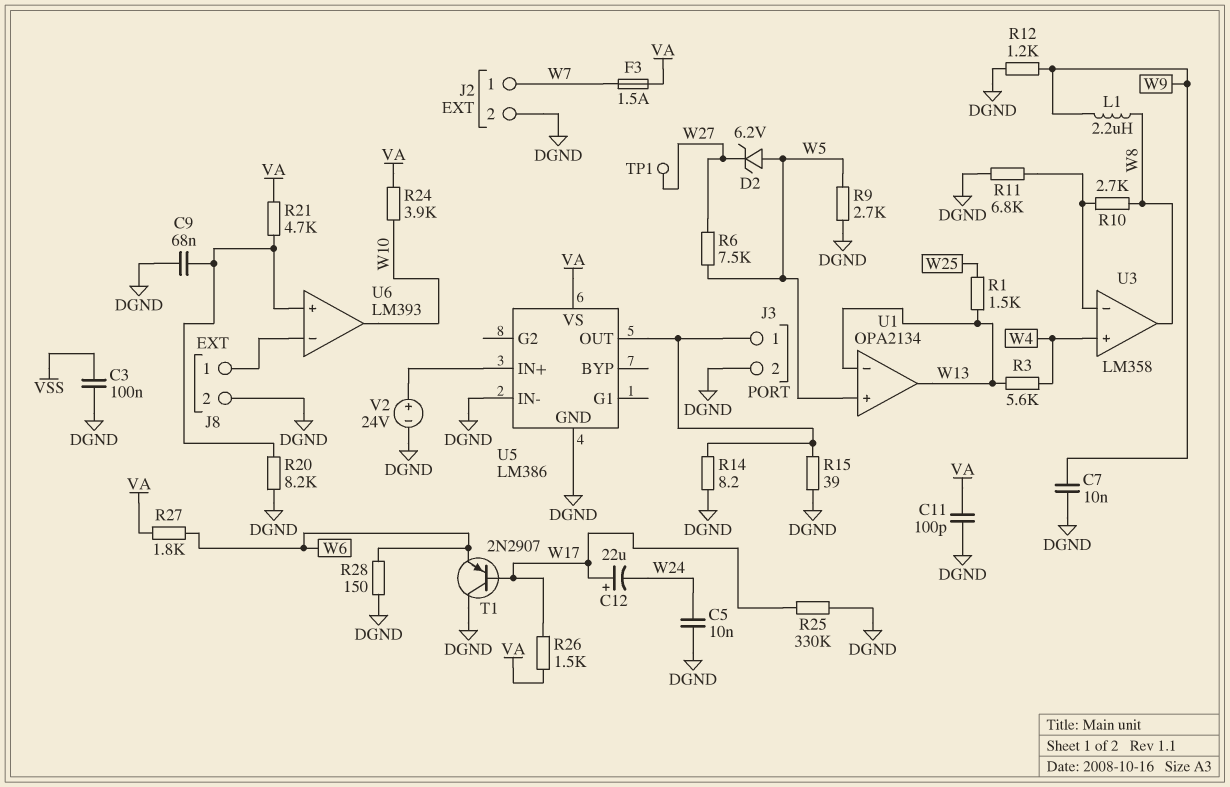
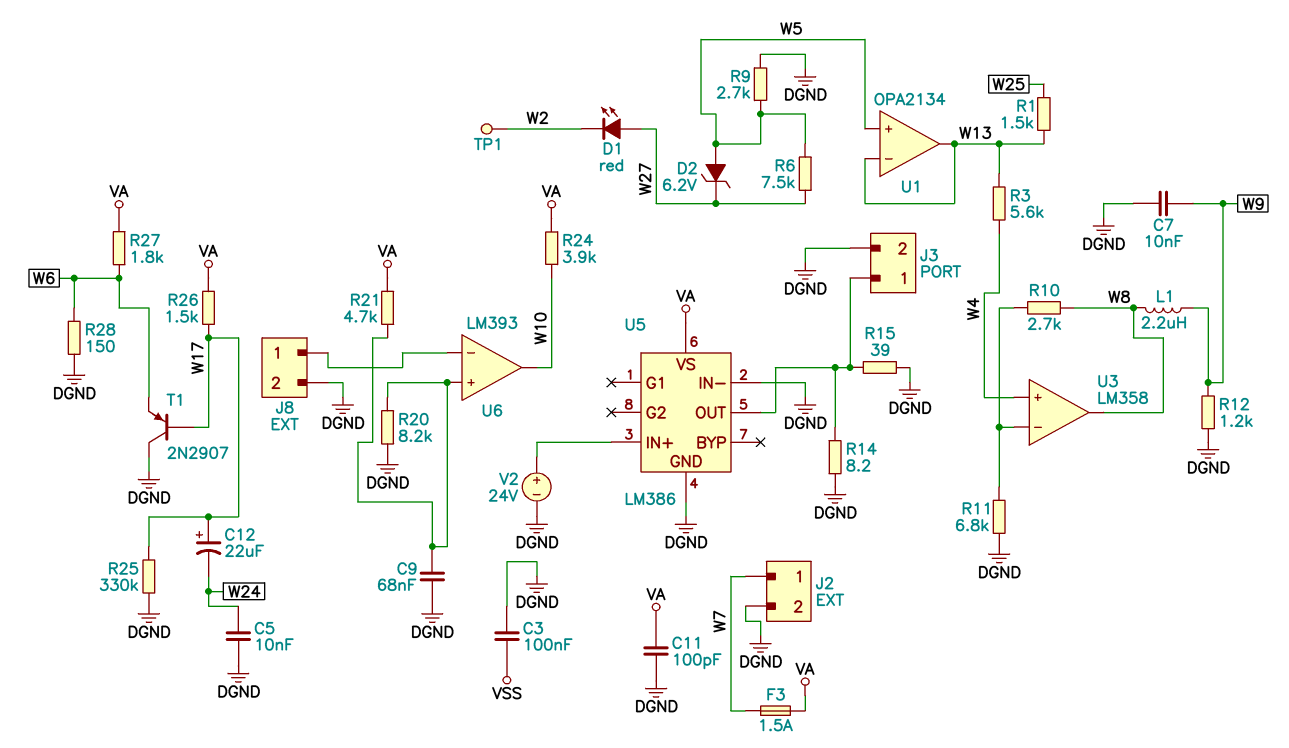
D1: none -> LED red (A W27, K W2)
TP1: test point (W27) -> test point (W2)

